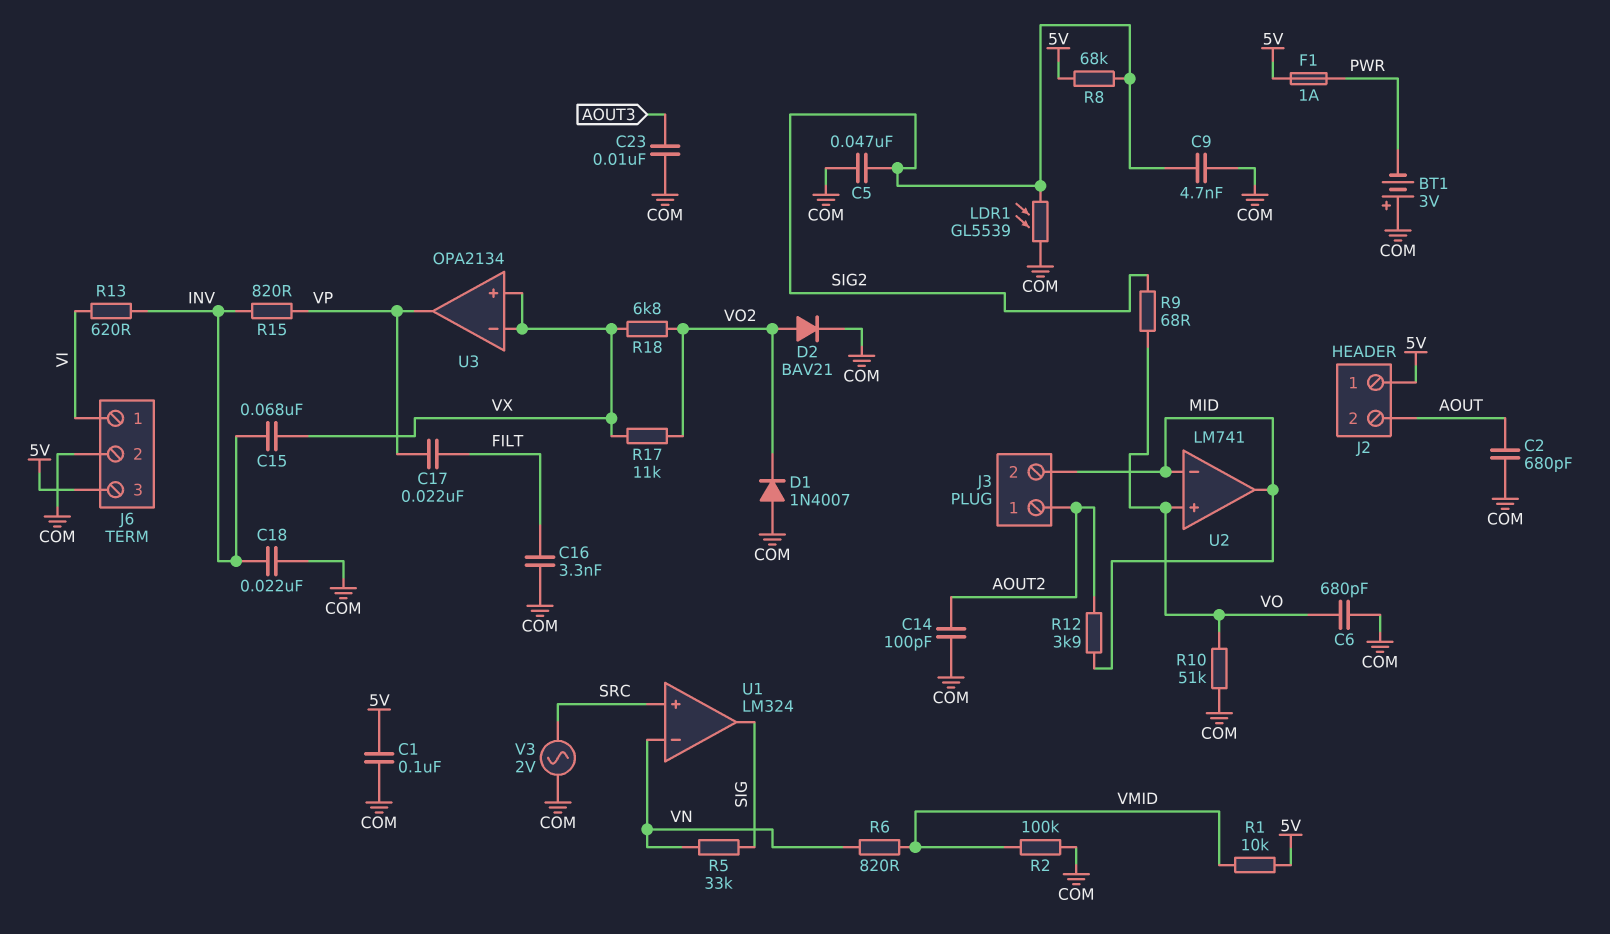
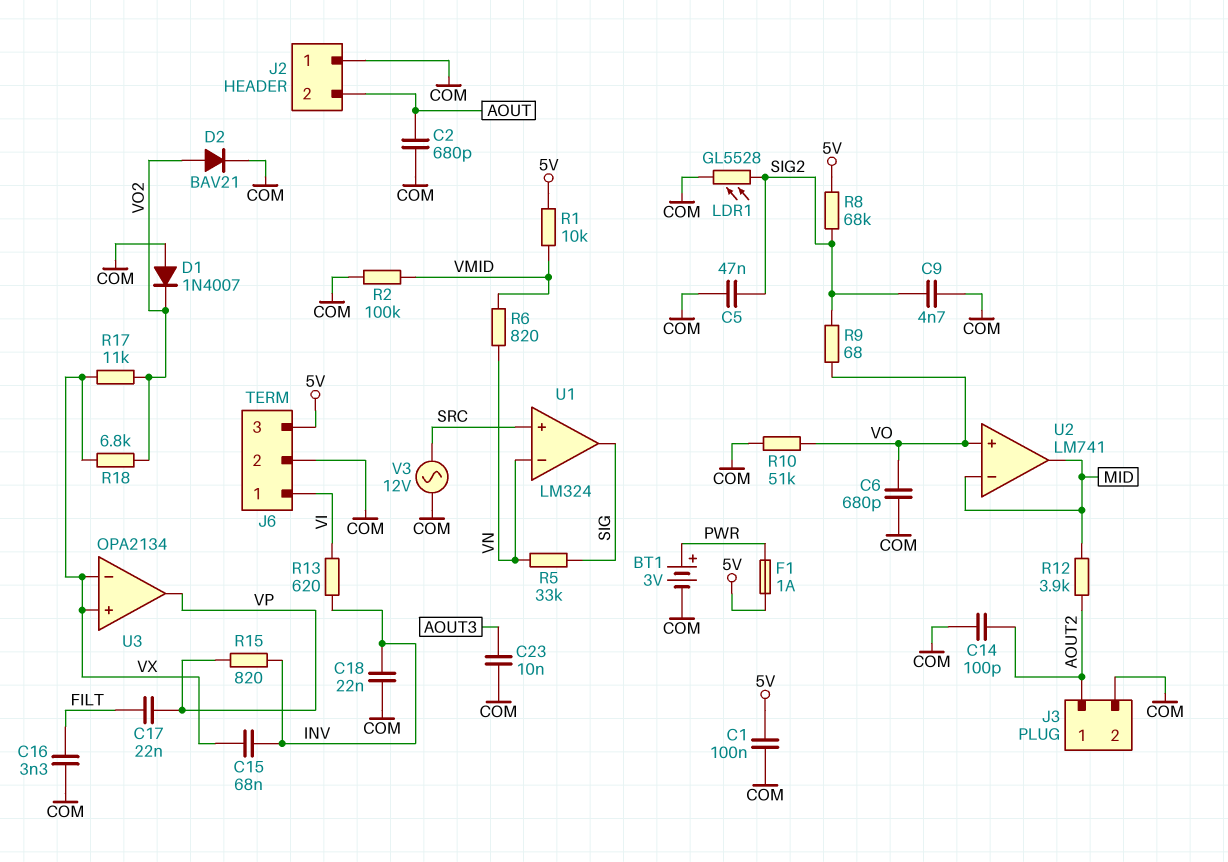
BT1: 3V (plus COM, minus PWR) -> 3V (plus PWR, minus COM)
J2 pin 1: 5V -> COM
J3 pin 2: MID -> COM
LDR1: GL5539 (COM, SIG2) -> GL5528 (COM, SIG2)
V3: AC 2V (COM, SRC) -> AC 12V (COM, SRC)

